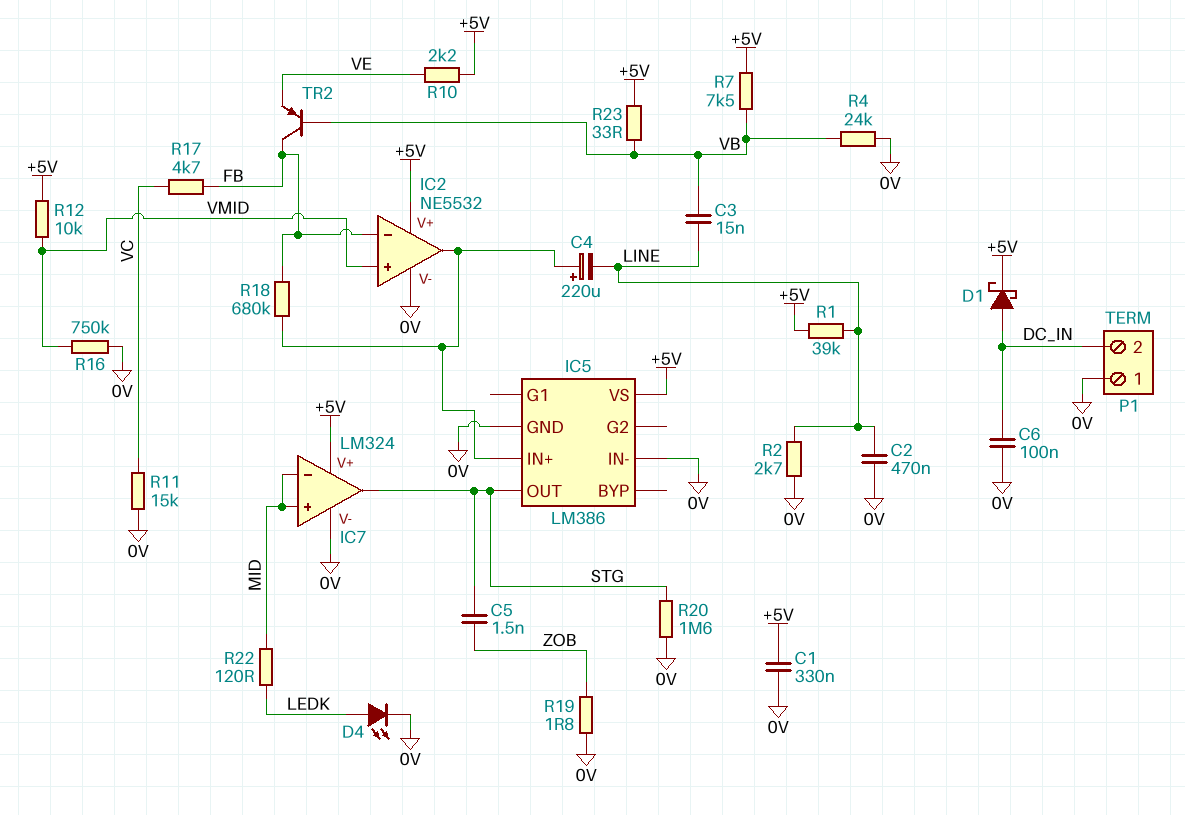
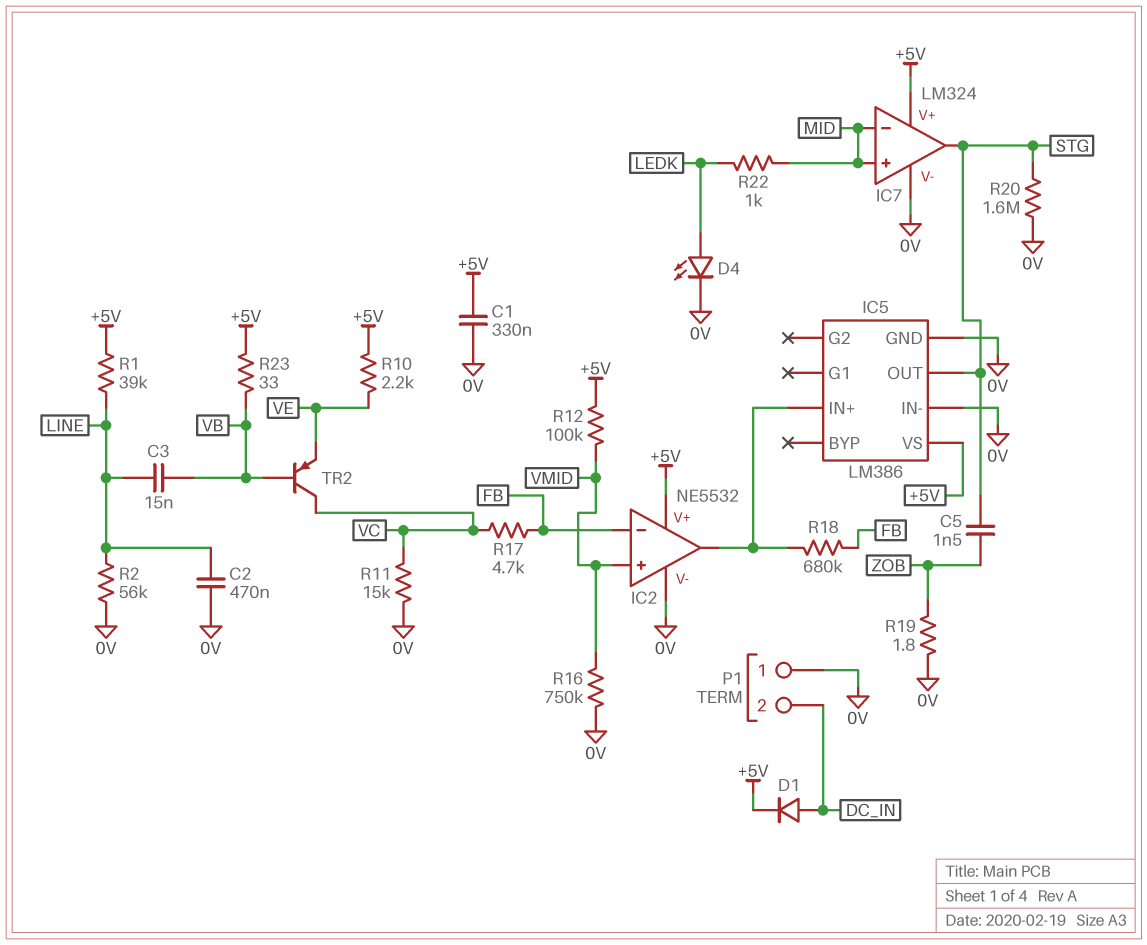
C4: 220uF (plus IC2/out, minus LINE) -> none
C6: 100nF (0V, DC_IN) -> none
D1: schottky (A DC_IN, K +5V) -> diode (A DC_IN, K +5V)
R2: 2.7k (0V, LINE) -> 56k (0V, LINE)
R4: 24k (0V, VB) -> none
R7: 7.5k (+5V, VB) -> none
R12: 10k (+5V, VMID) -> 100k (+5V, VMID)
R22: 120 (LEDK, MID) -> 1k (LEDK, MID)
TR2: PNP (B VB, C FB, E VE) -> PNP (B VB, C VC, E VE)

